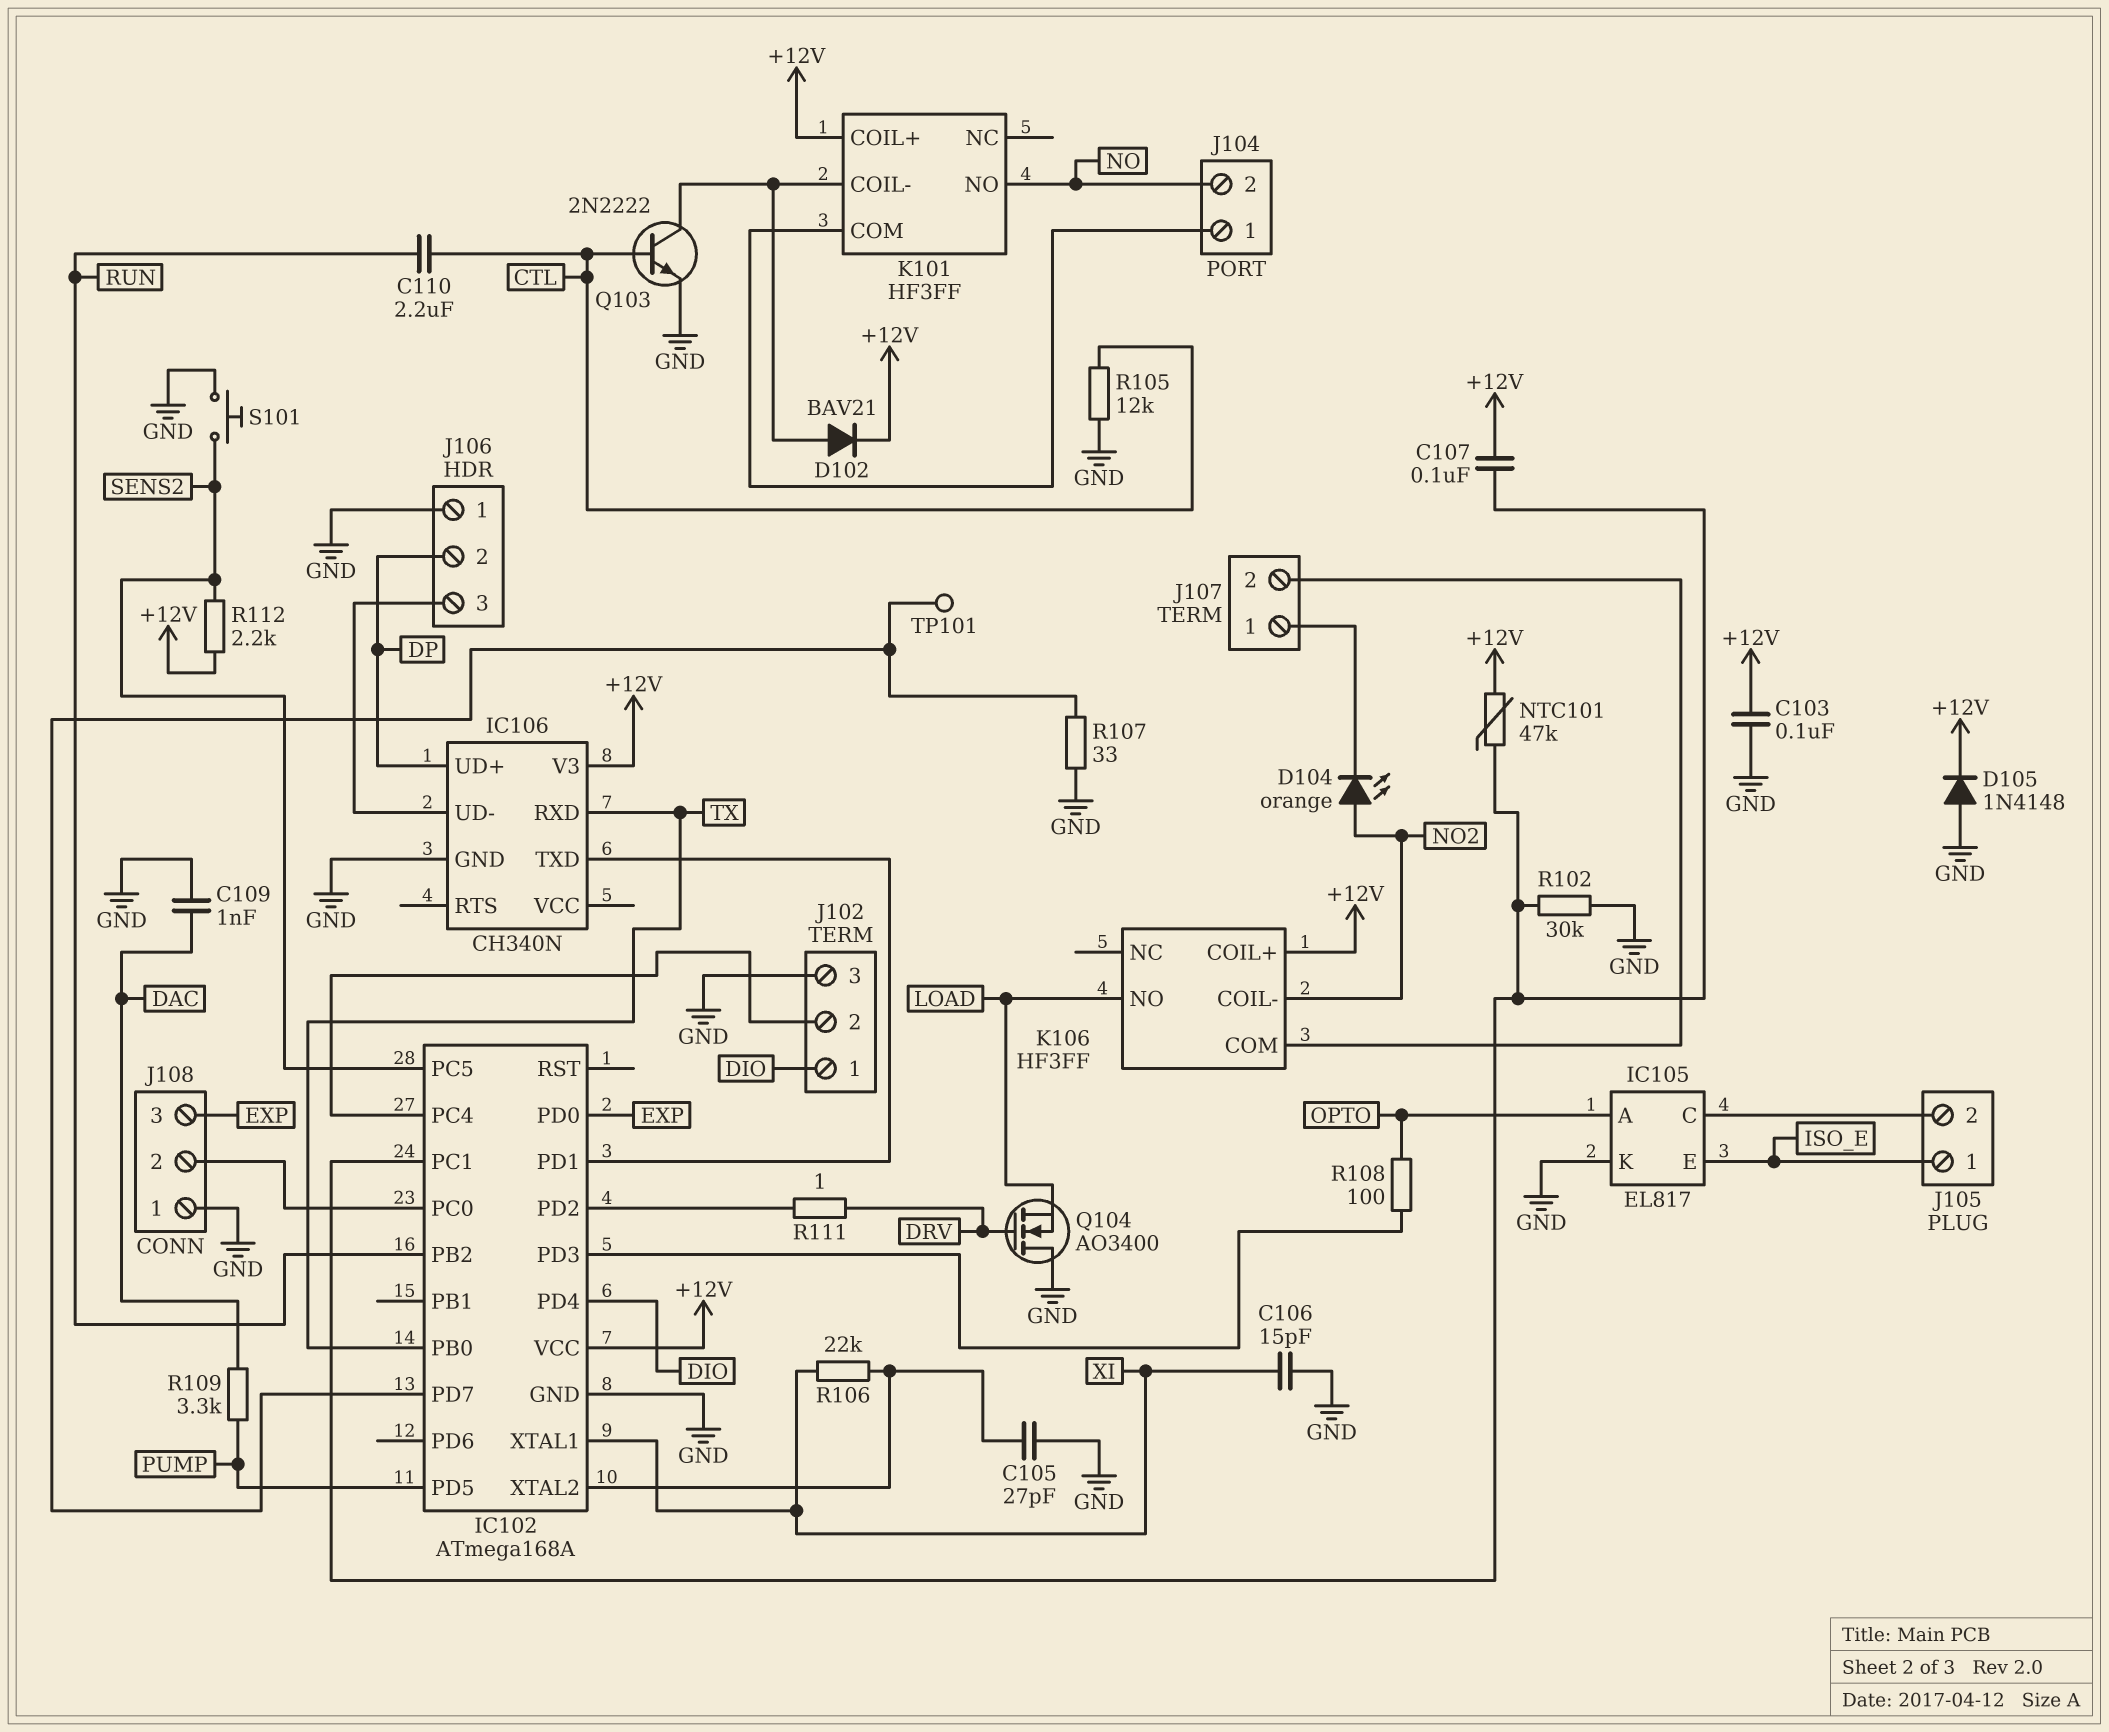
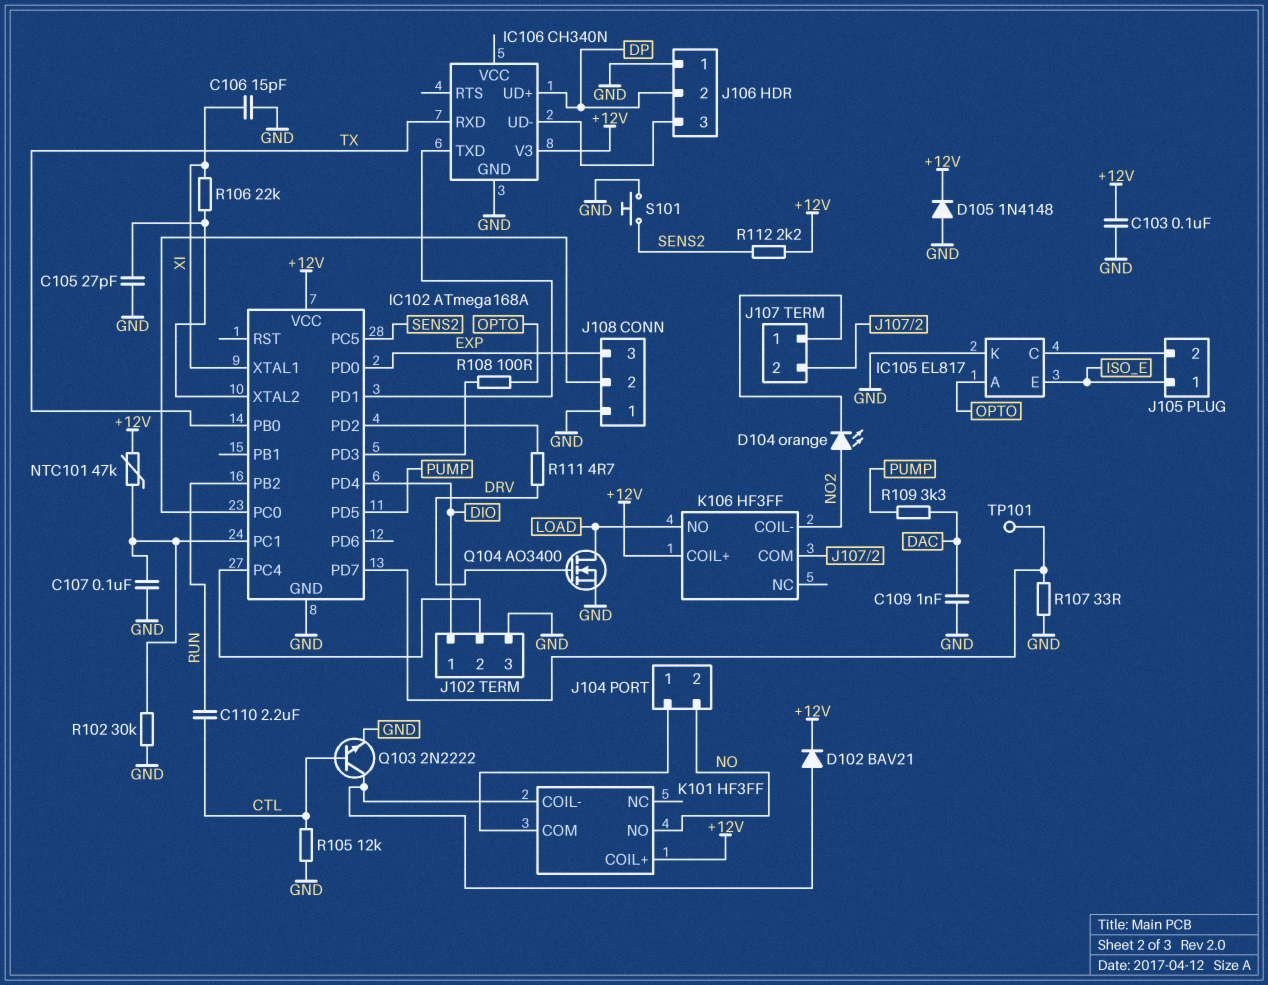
C107: 100nF (+12V, IC102/PC1) -> 100nF (GND, IC102/PC1)
Q104: NMOS AO3400 (G DRV, D GND, S LOAD) -> NMOS AO3400 (G DRV, D LOAD, S GND)
R111: 1 (DRV, IC102/PD2) -> 4.7 (DRV, IC102/PD2)

